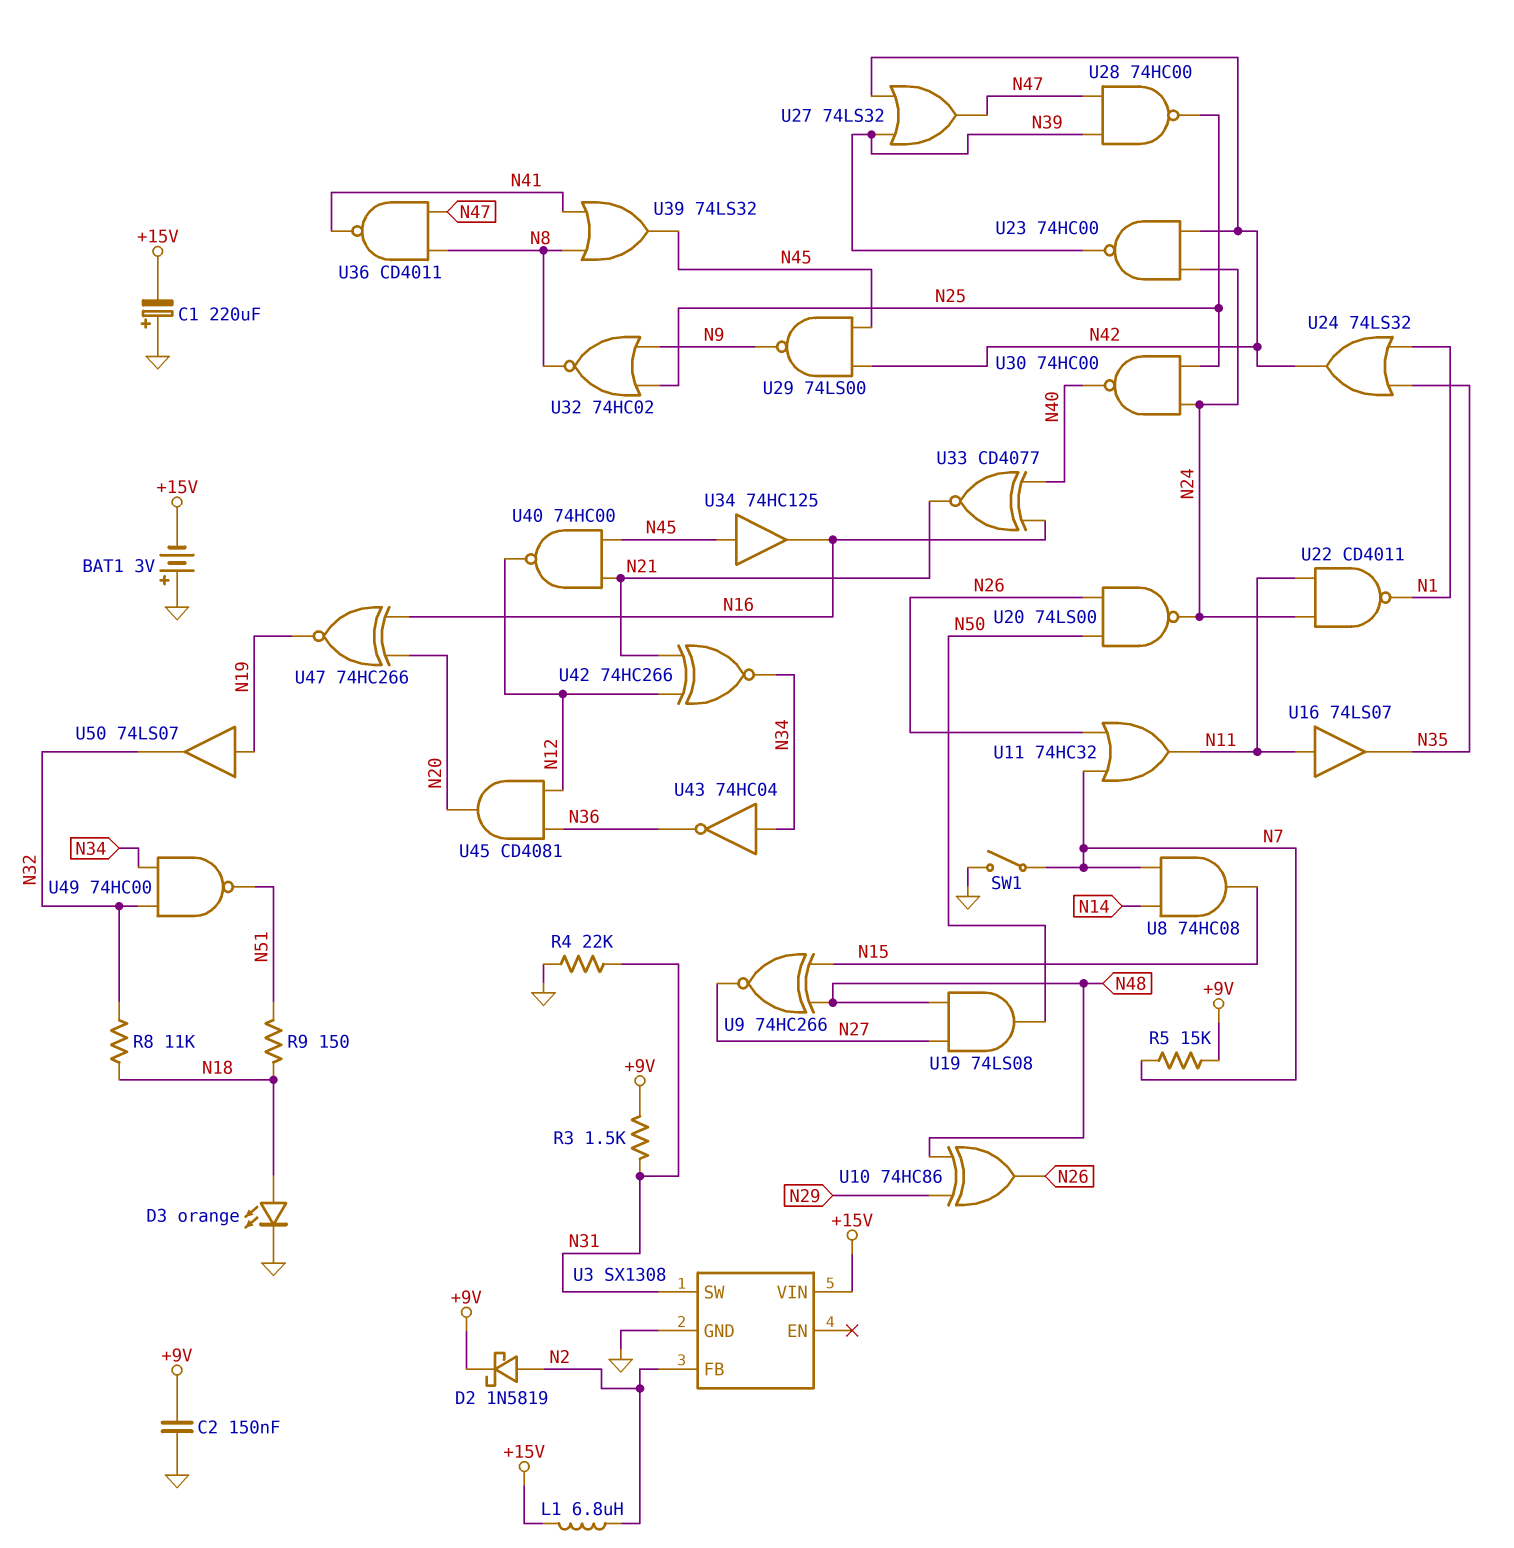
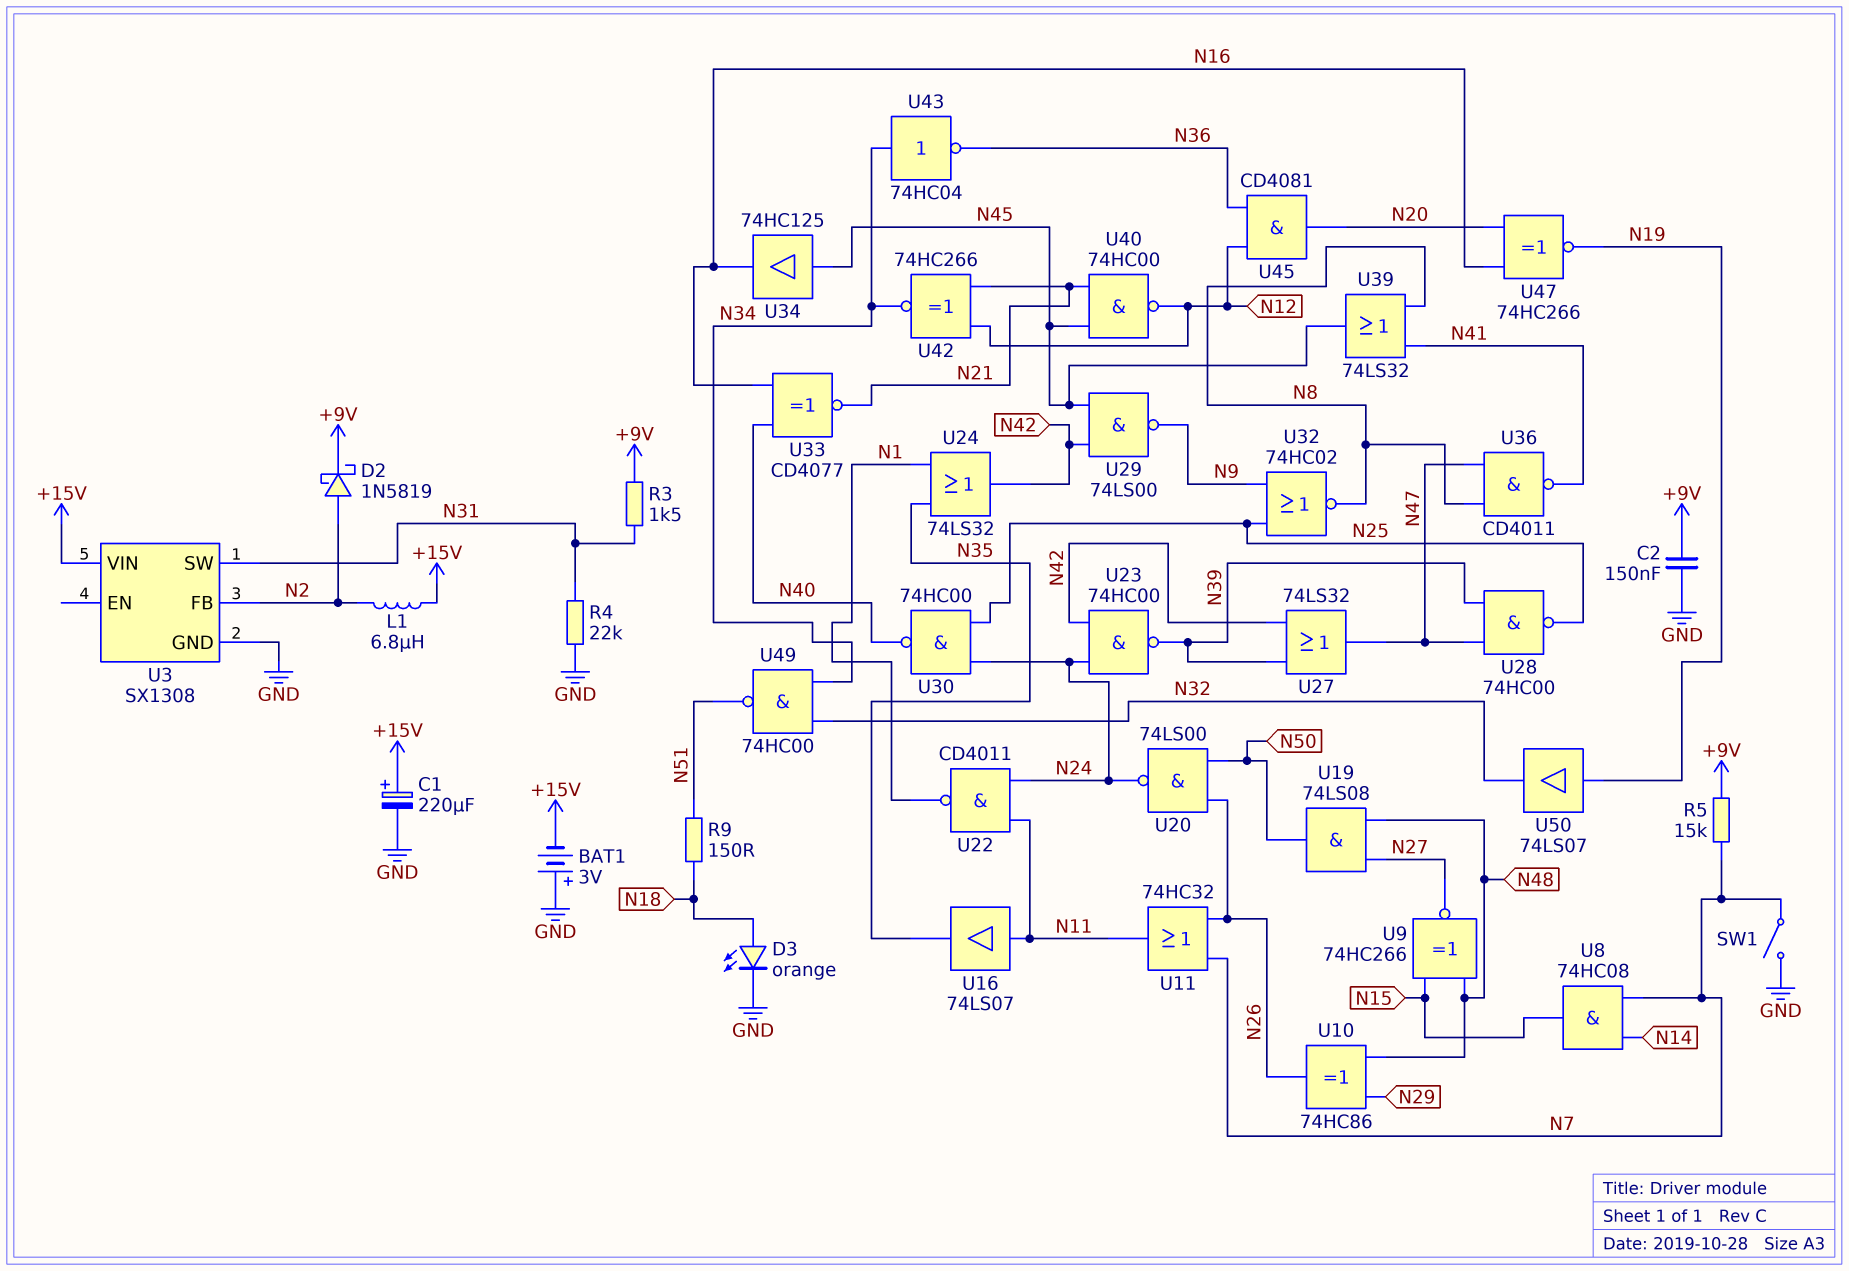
C1: 220uF (plus GND, minus +15V) -> 220uF (plus +15V, minus GND)
R8: 11k (N18, N32) -> none

